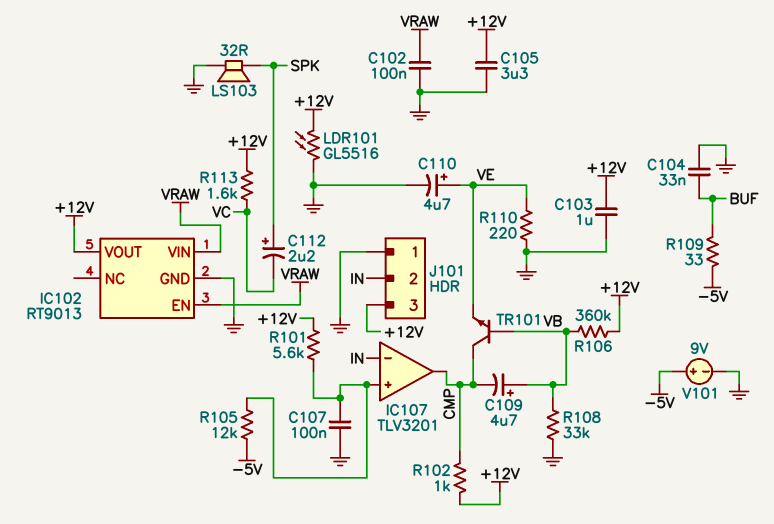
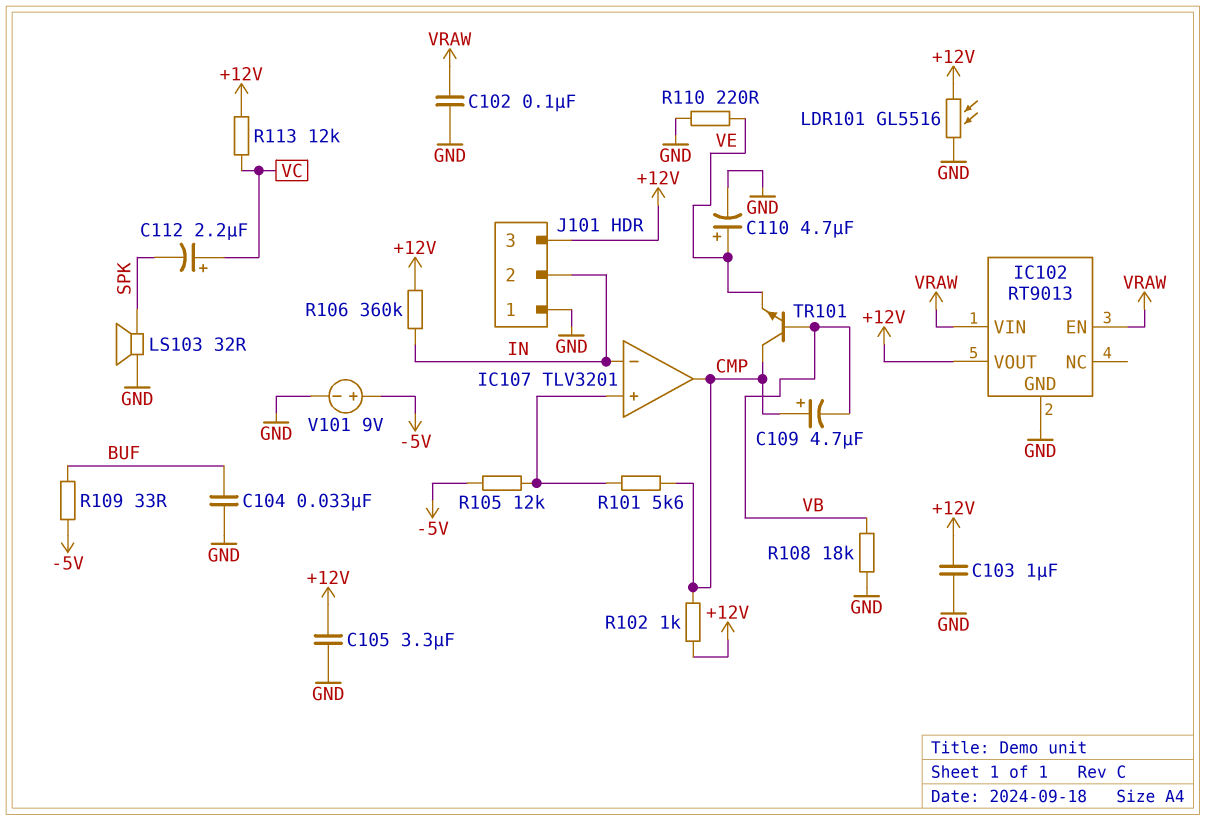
C107: 100nF (GND, IC107/in+) -> none
C109: 4.7uF (plus VB, minus CMP) -> 4.7uF (plus CMP, minus VB)
C112: 2.2uF (plus SPK, minus VC) -> 2.2uF (plus VC, minus SPK)
R101: 5.6k (+12V, IC107/in+) -> 5.6k (CMP, IC107/in+)
R106: 360k (+12V, VB) -> 360k (+12V, IN)
R108: 33k (GND, VB) -> 18k (GND, VB)
R113: 1.6k (+12V, VC) -> 12k (+12V, VC)

